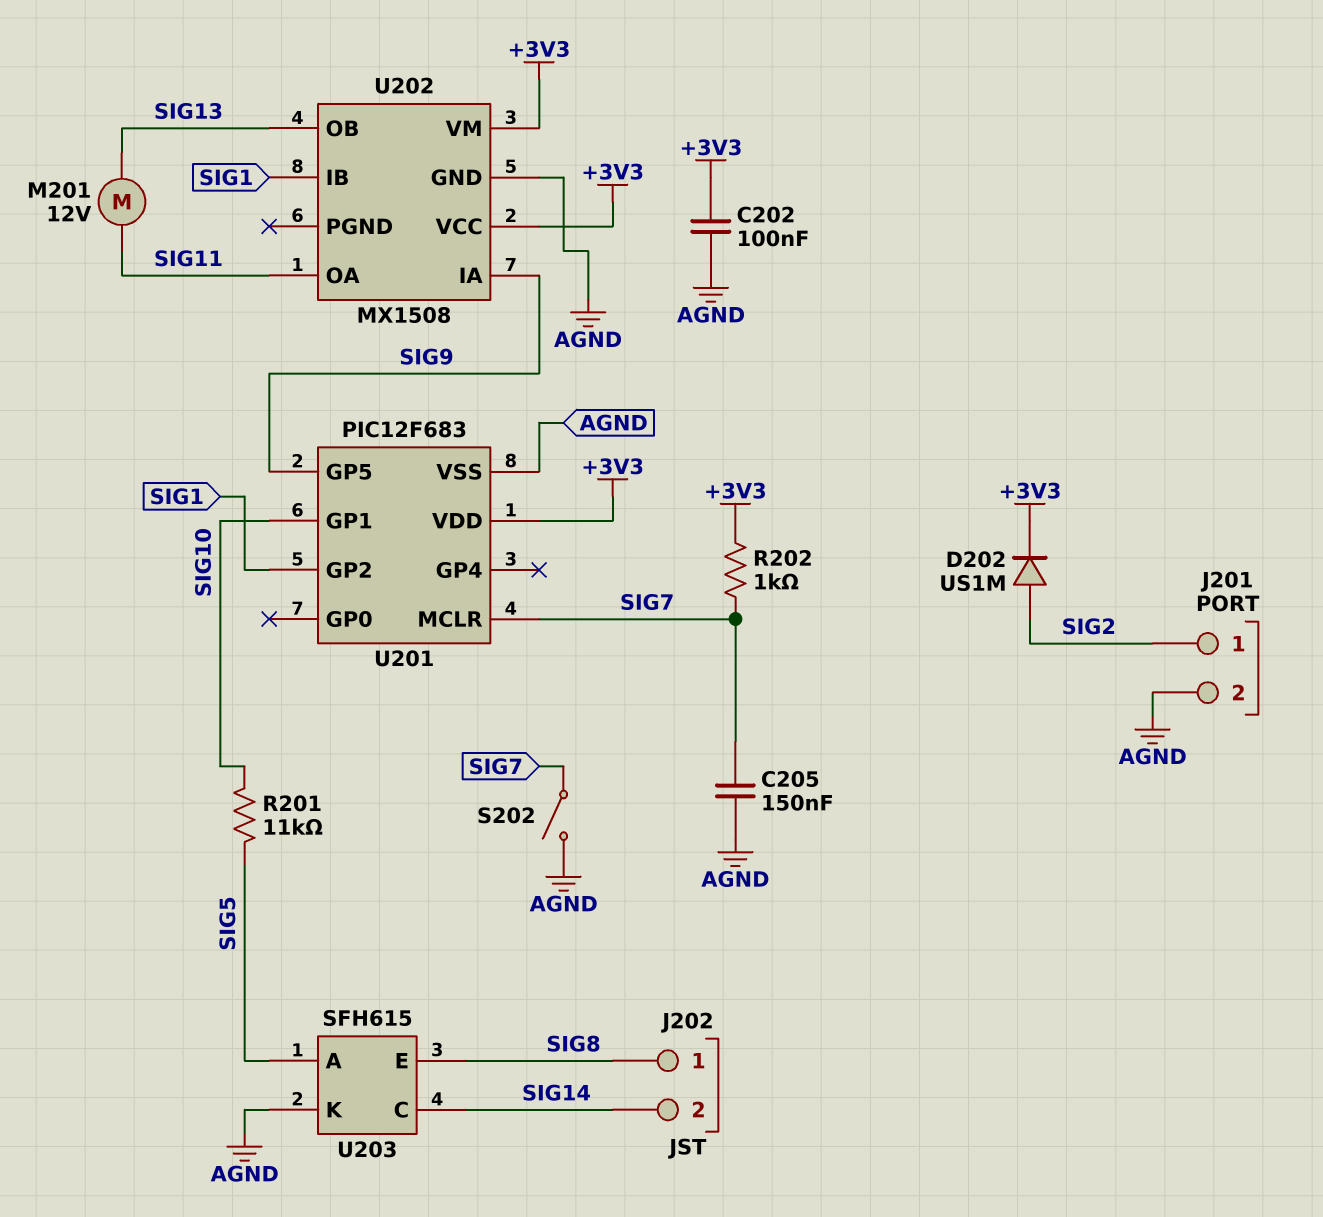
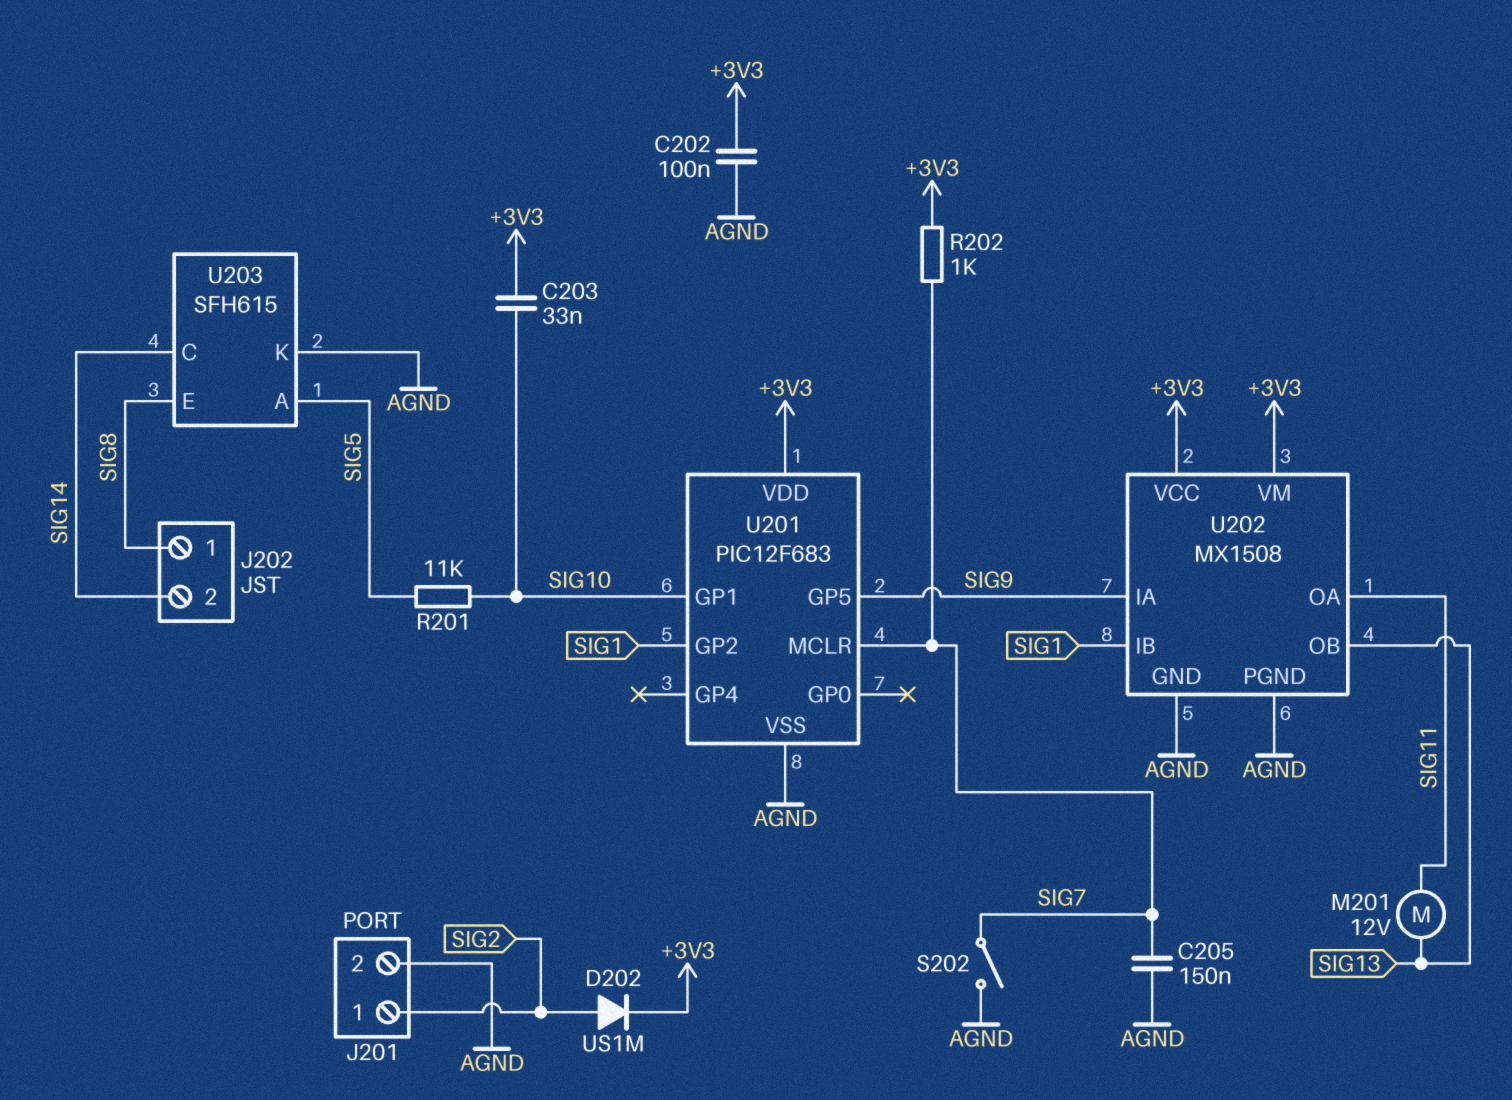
C203: none -> 33nF (+3V3, SIG10)
U202 pin PGND: none -> AGND

